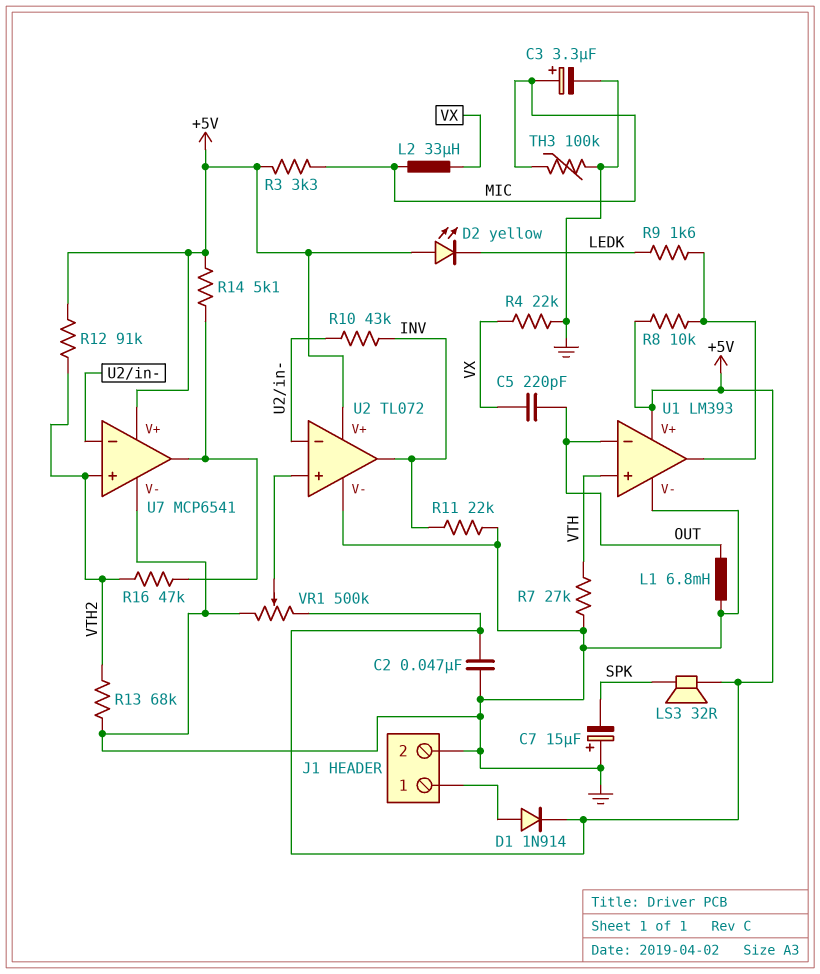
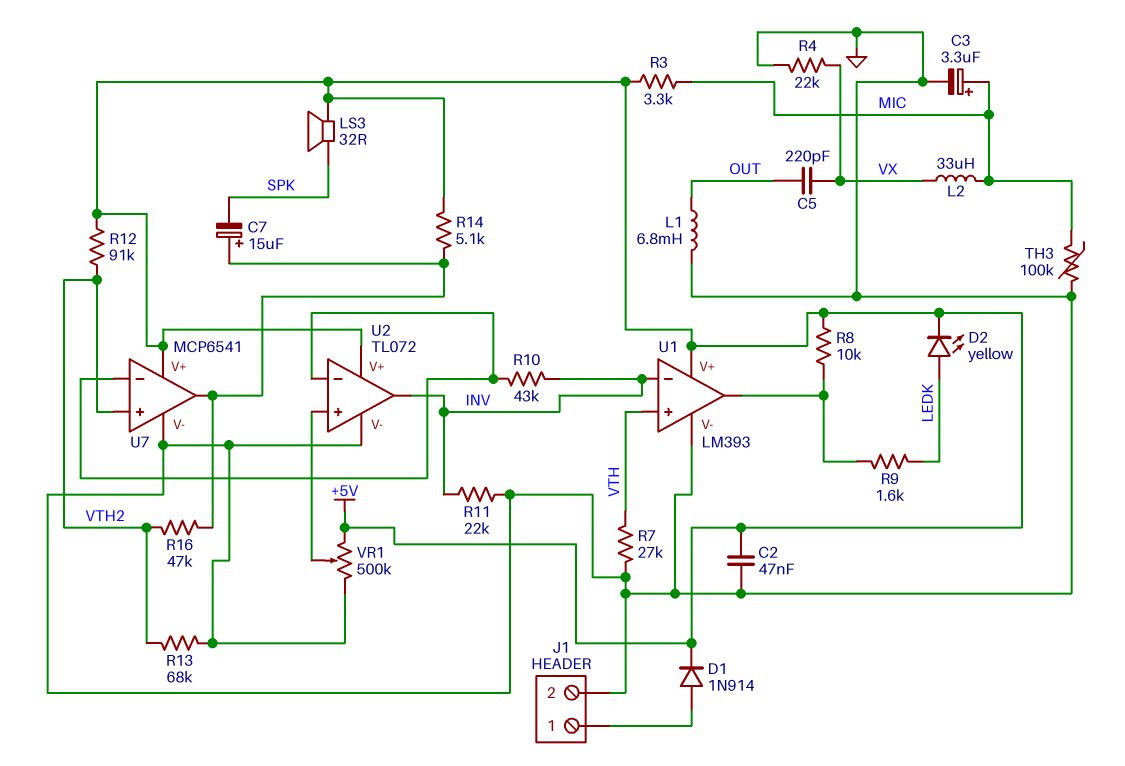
C7: 15uF (plus GND, minus SPK) -> 15uF (plus U7/out, minus SPK)
D2: LED yellow (A +5V, K LEDK) -> LED yellow (A LEDK, K +5V)
U1 pin in-: OUT -> INV

